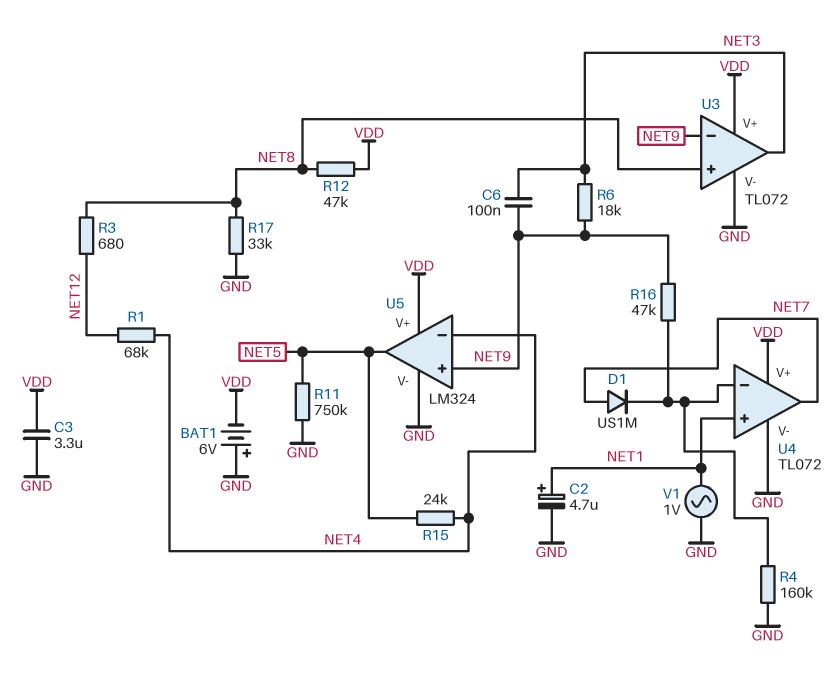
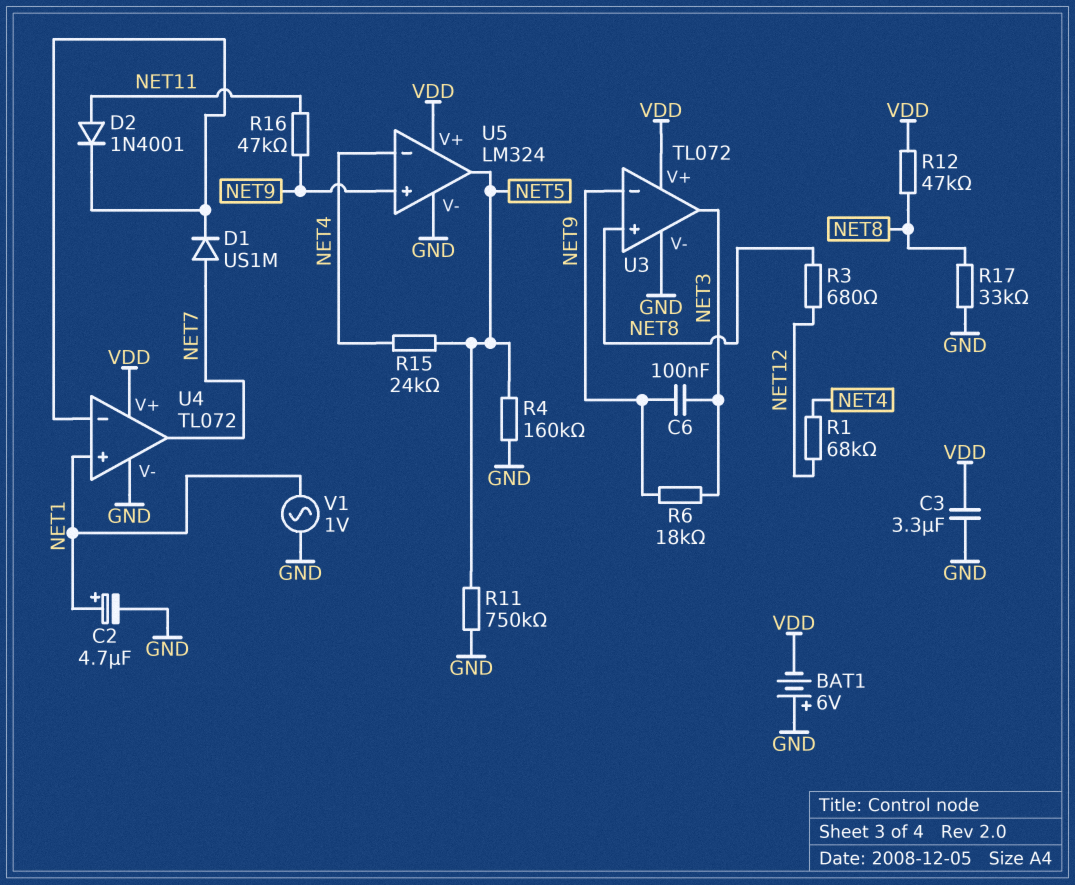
D2: none -> diode 1N4001 (A NET11, K U4/in-)
R4: 160k (GND, U4/in-) -> 160k (GND, NET5)
R16: 47k (NET9, U4/in-) -> 47k (NET9, NET11)

